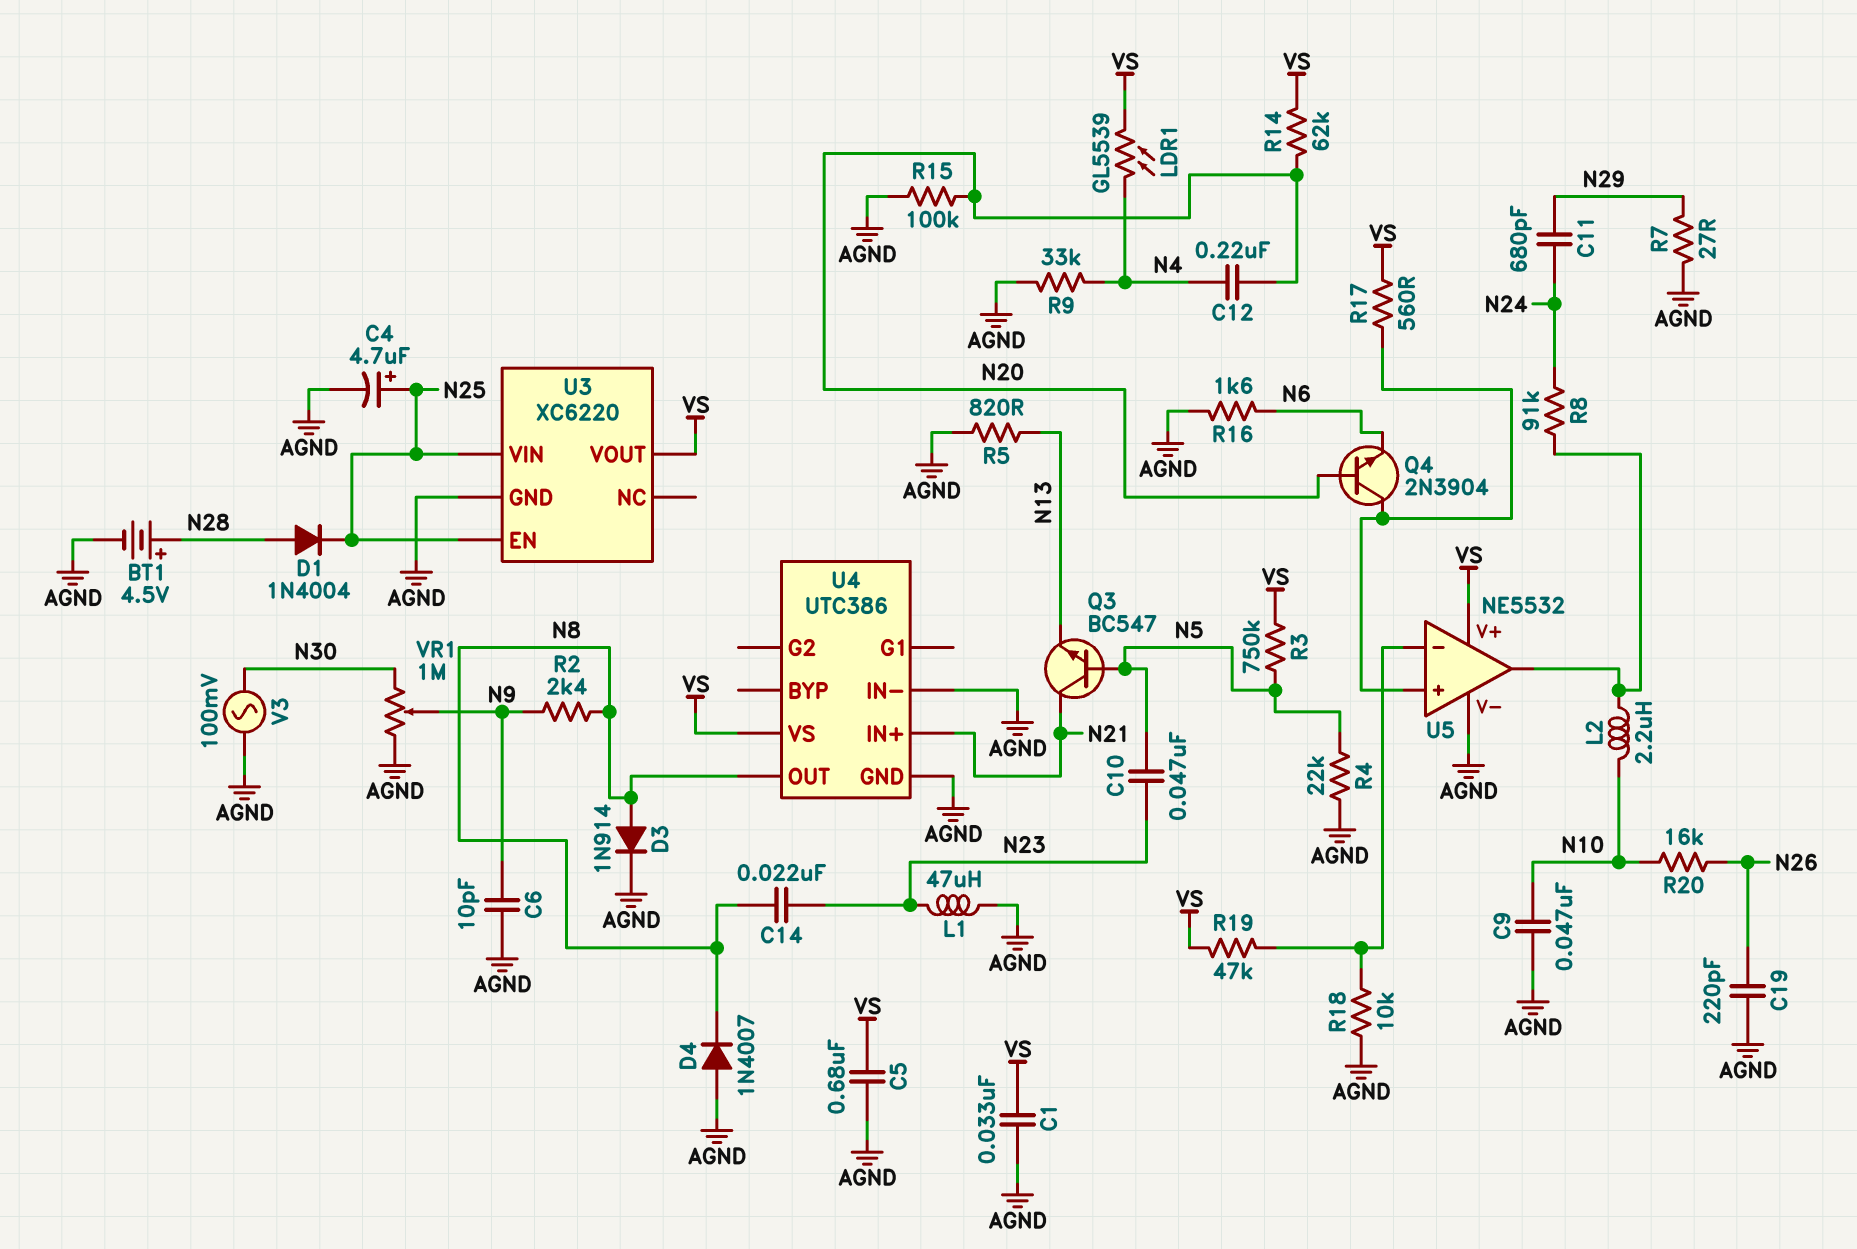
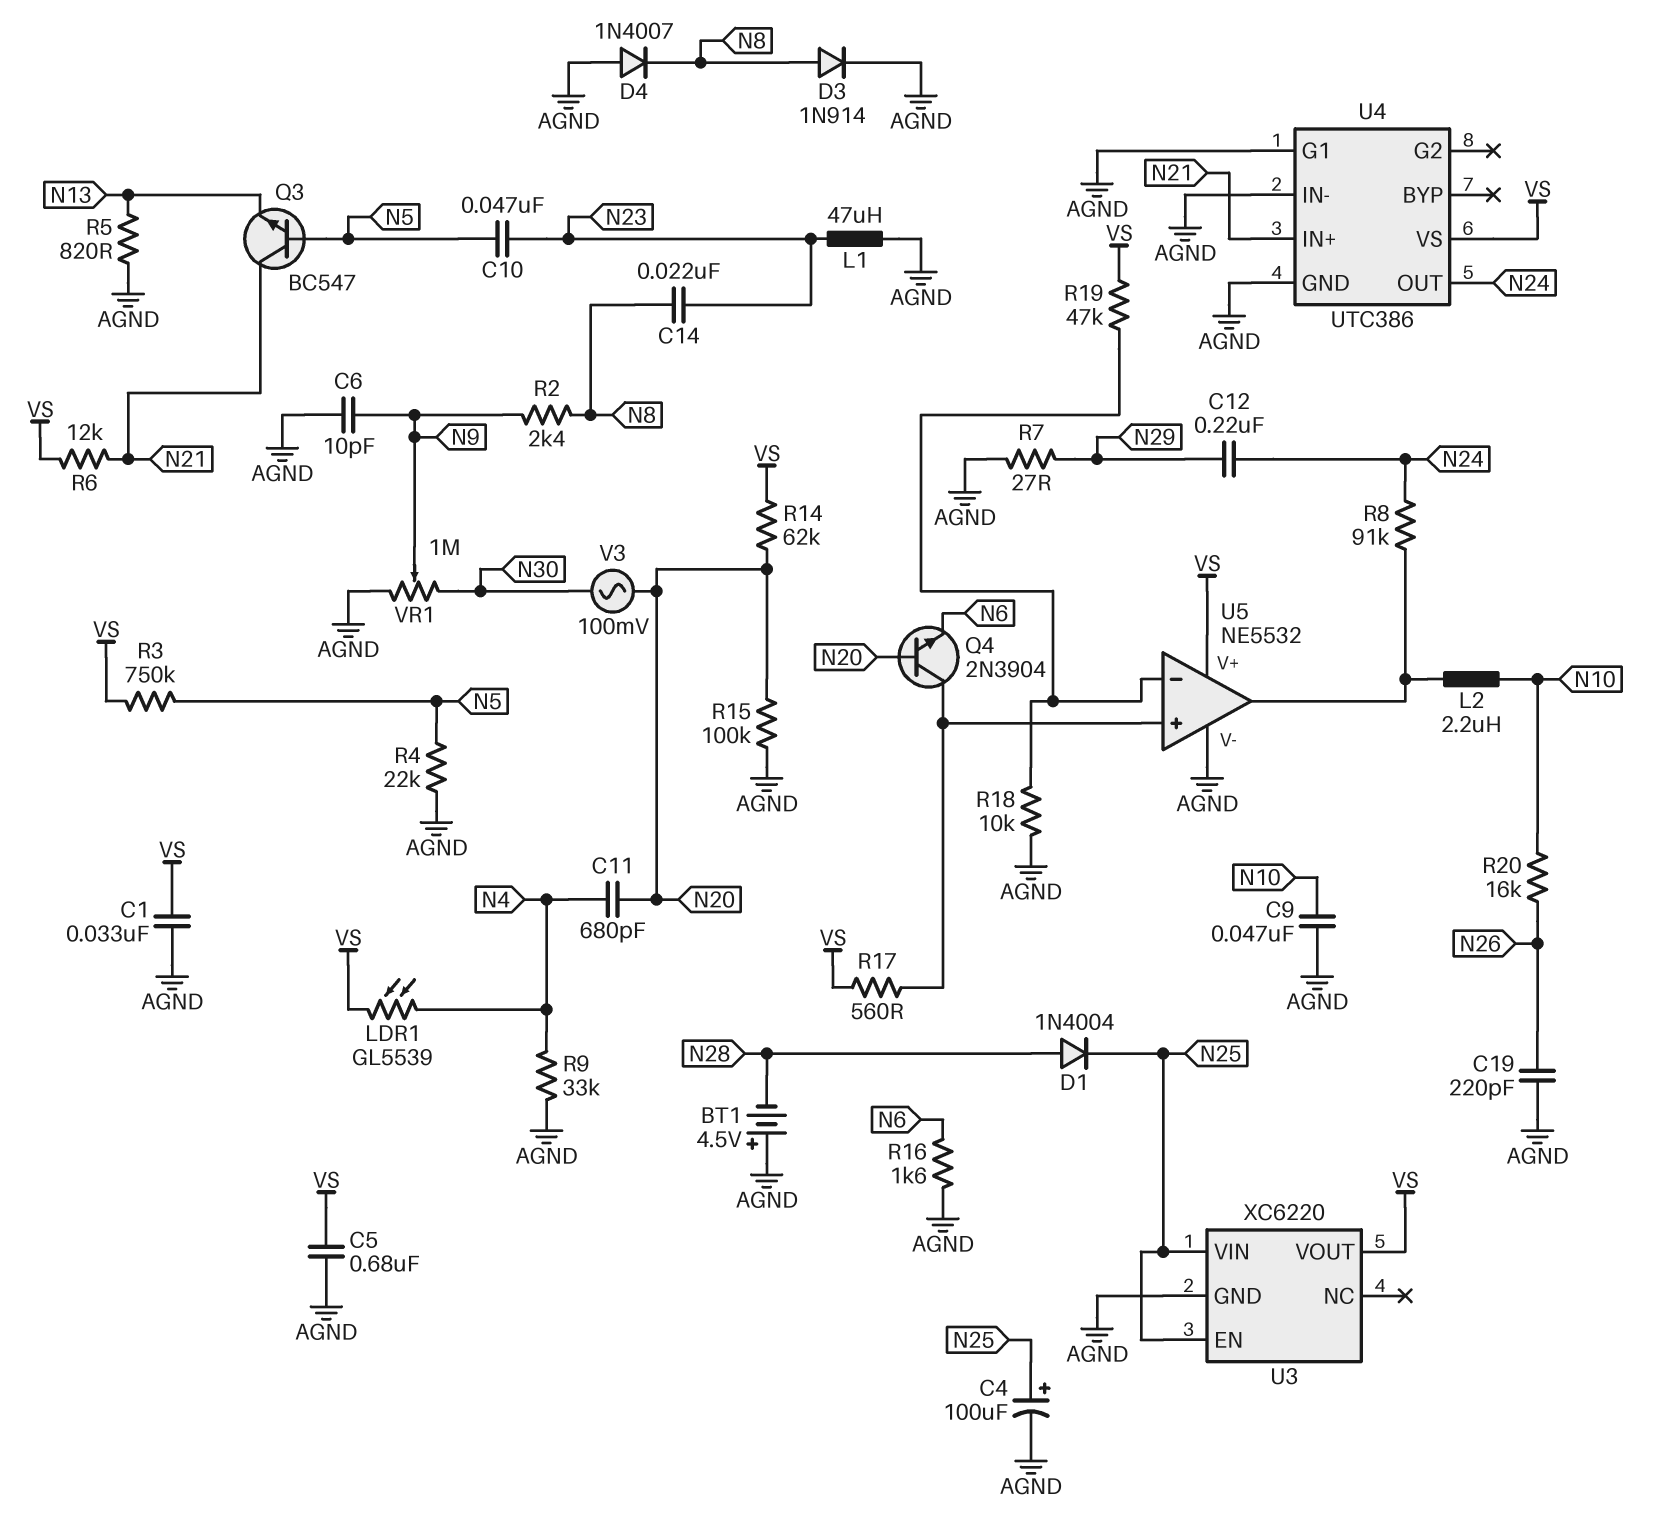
BT1: 4.5V (plus N28, minus AGND) -> 4.5V (plus AGND, minus N28)
C4: 4.7uF (plus N25, minus AGND) -> 100uF (plus N25, minus AGND)
C11: 680pF (N24, N29) -> 680pF (N4, N20)
C12: 220nF (N4, N20) -> 220nF (N24, N29)
R6: none -> 12k (N21, VS)
U4 pin G1: none -> AGND
U4 pin OUT: N8 -> N24
V3: AC 100mV (AGND, N30) -> AC 100mV (N20, N30)

